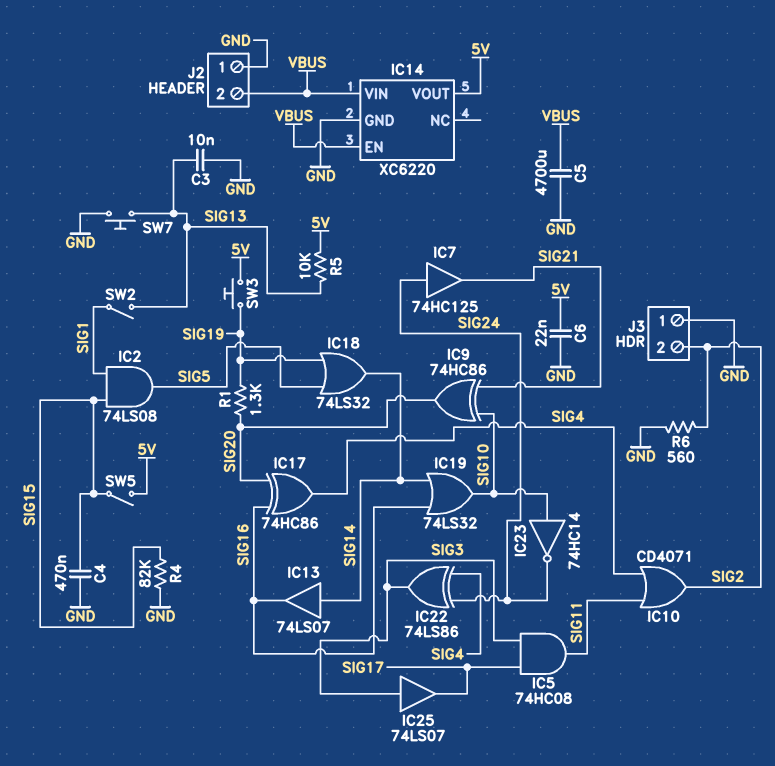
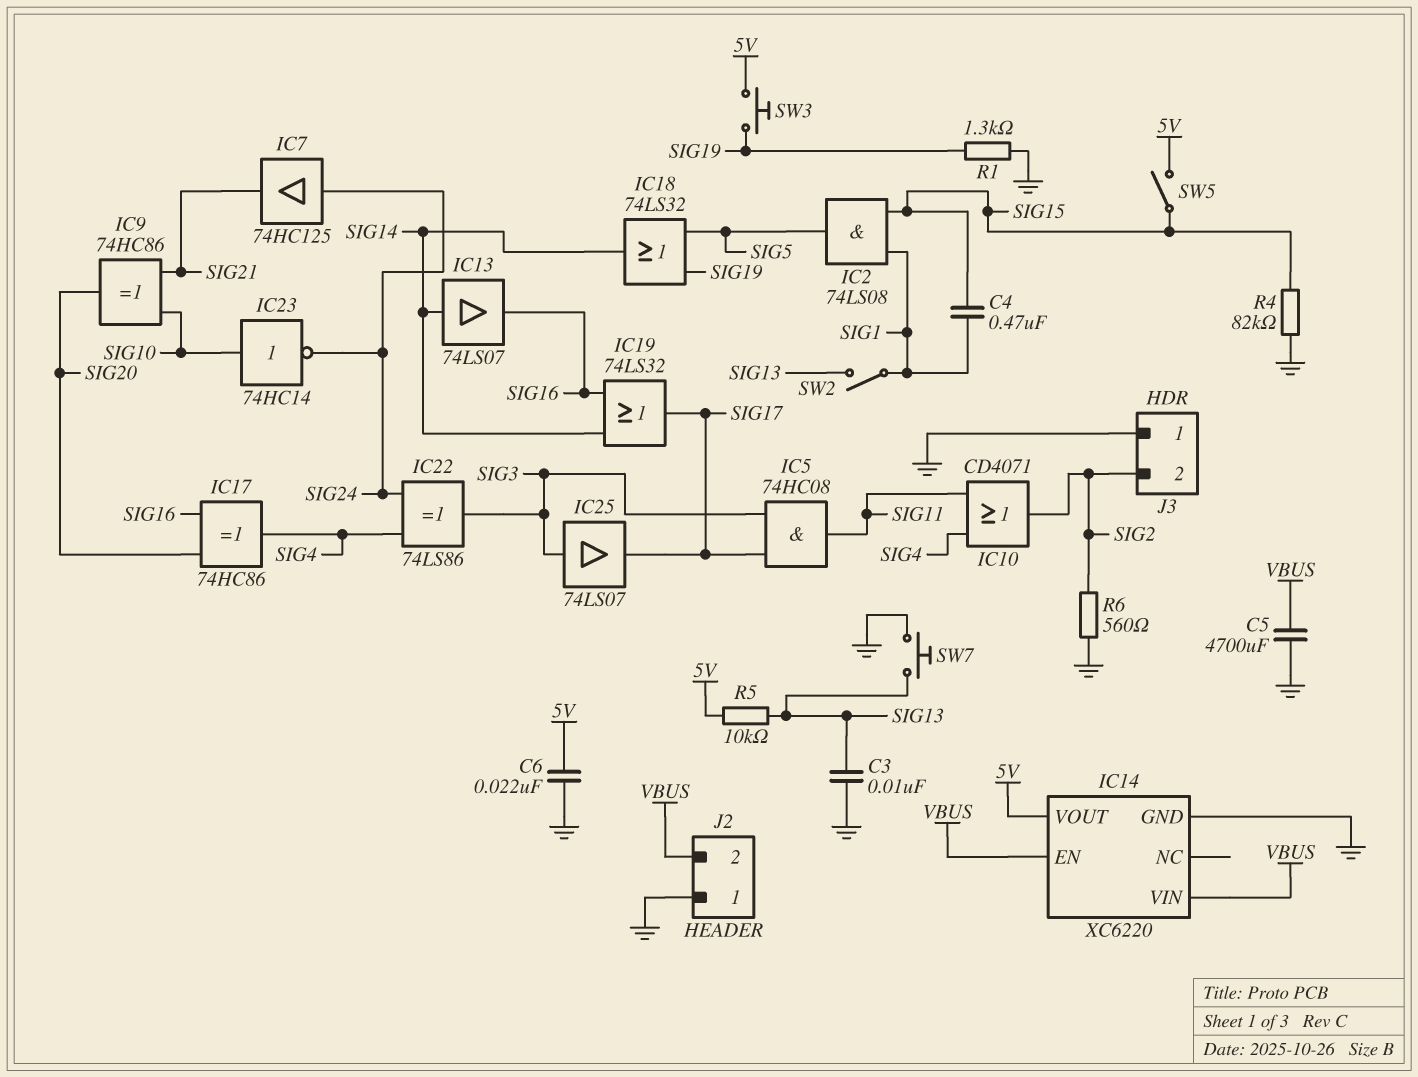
C4: 470nF (GND, SIG15) -> 470nF (SIG1, SIG15)
IC19: OR 74LS32 (in SIG14, in SIG16, out SIG10) -> OR 74LS32 (in SIG14, in SIG16, out SIG17)
R1: 1.3k (SIG19, SIG20) -> 1.3k (GND, SIG19)

